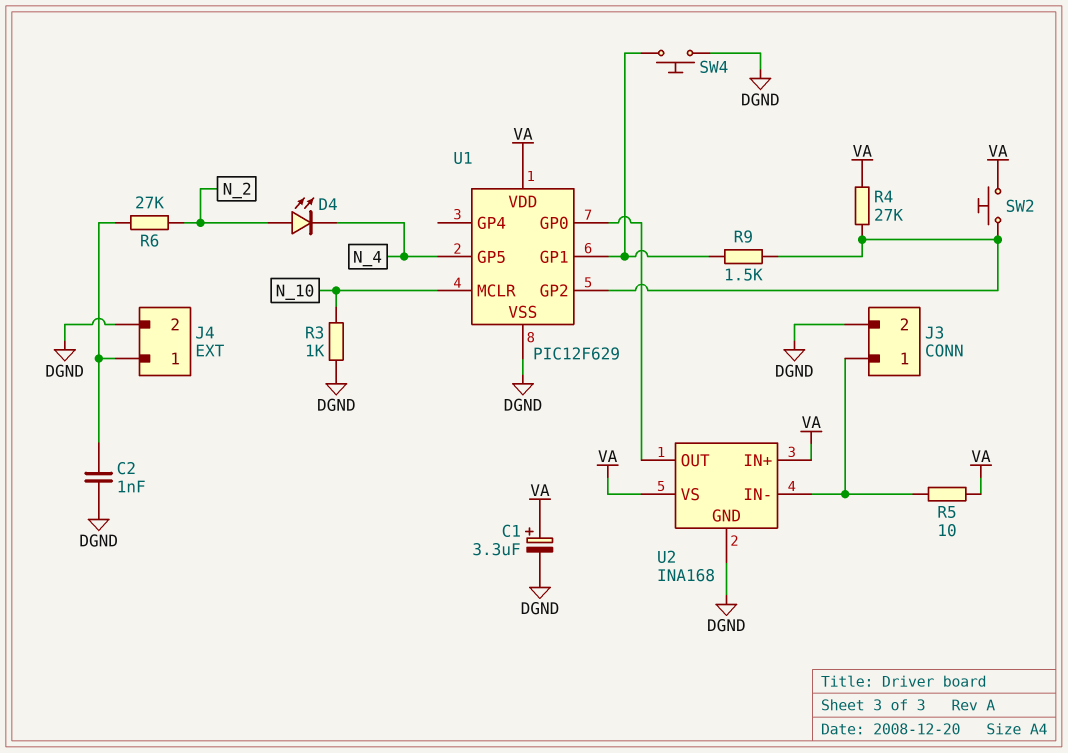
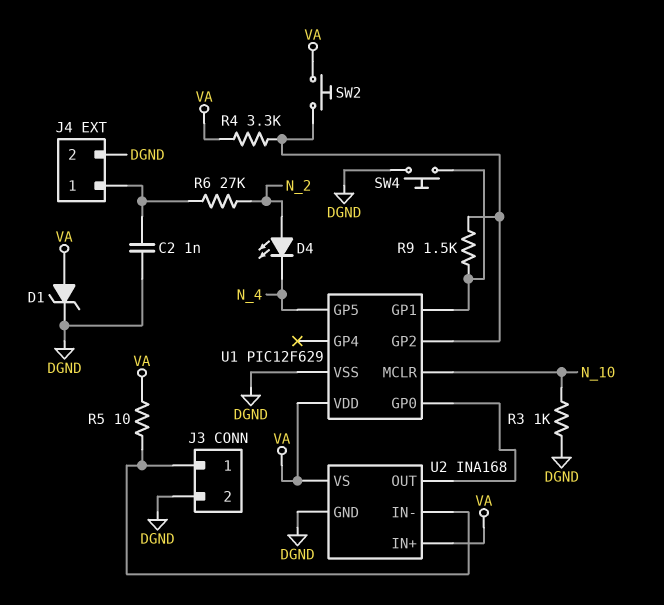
C1: 3.3uF (plus VA, minus DGND) -> none
D1: none -> zener (A VA, K DGND)
R4: 27k (U1/GP2, VA) -> 3.3k (U1/GP2, VA)

